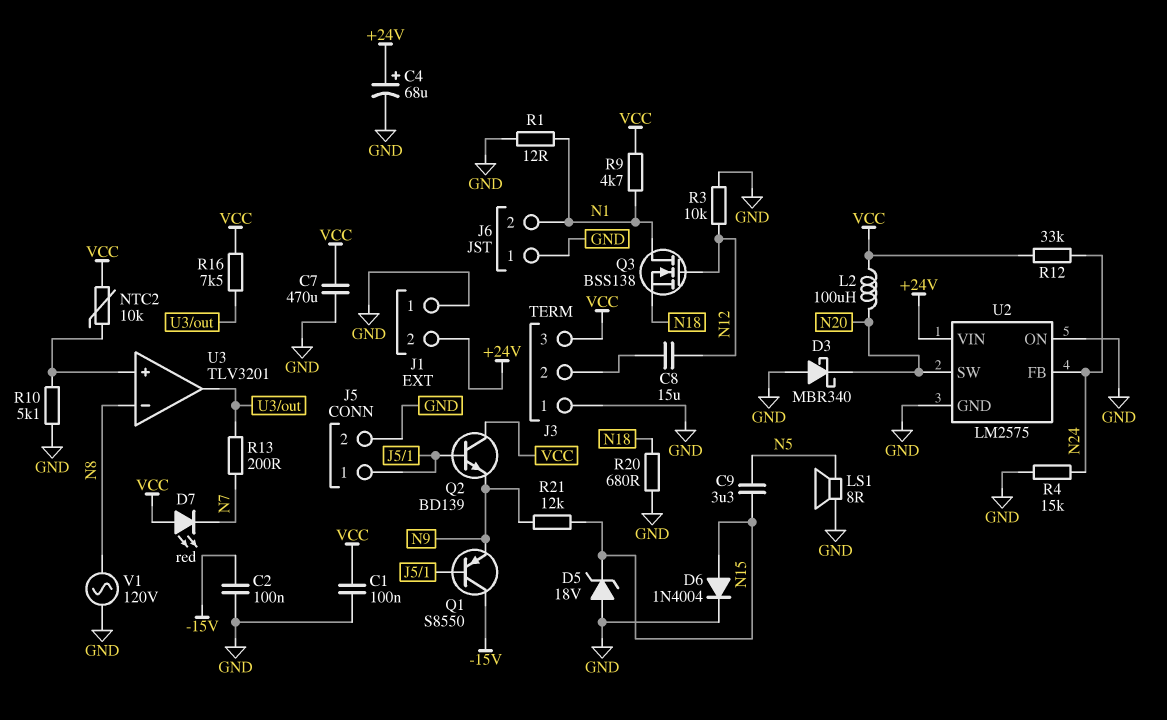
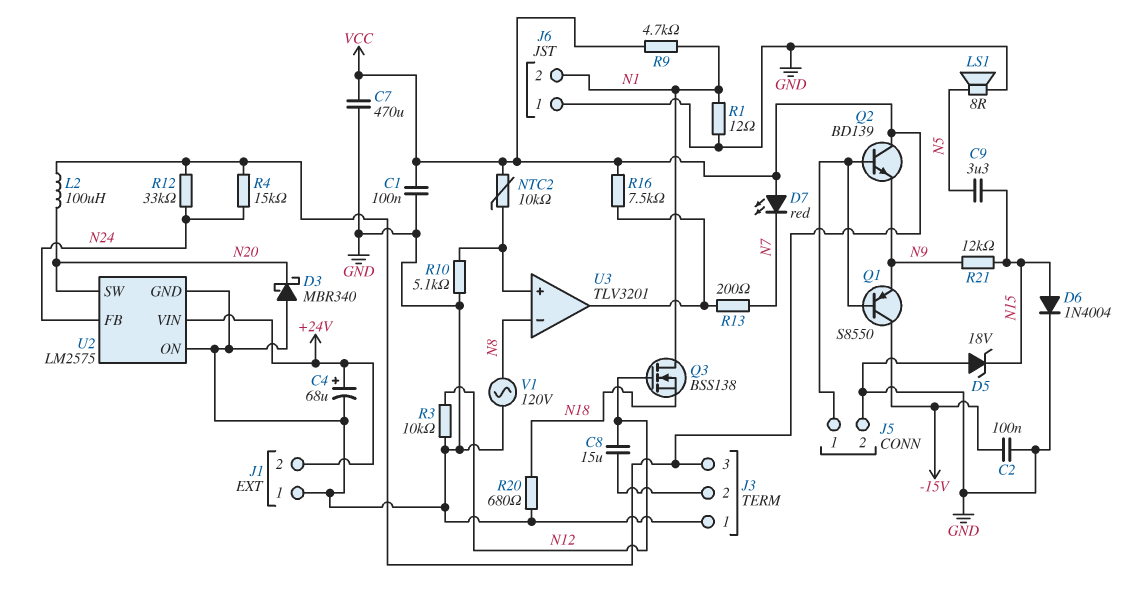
R4: 15k (GND, N24) -> 15k (N24, VCC)

